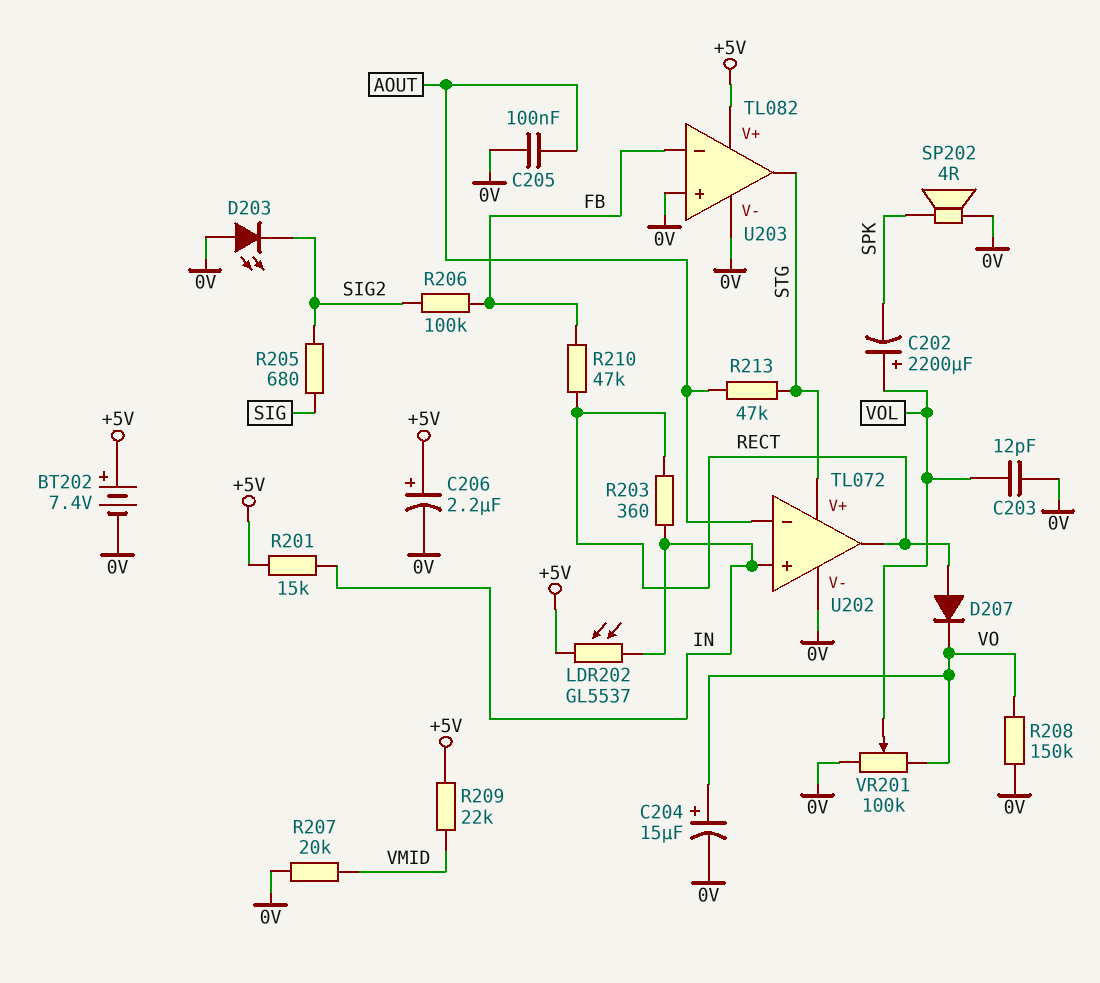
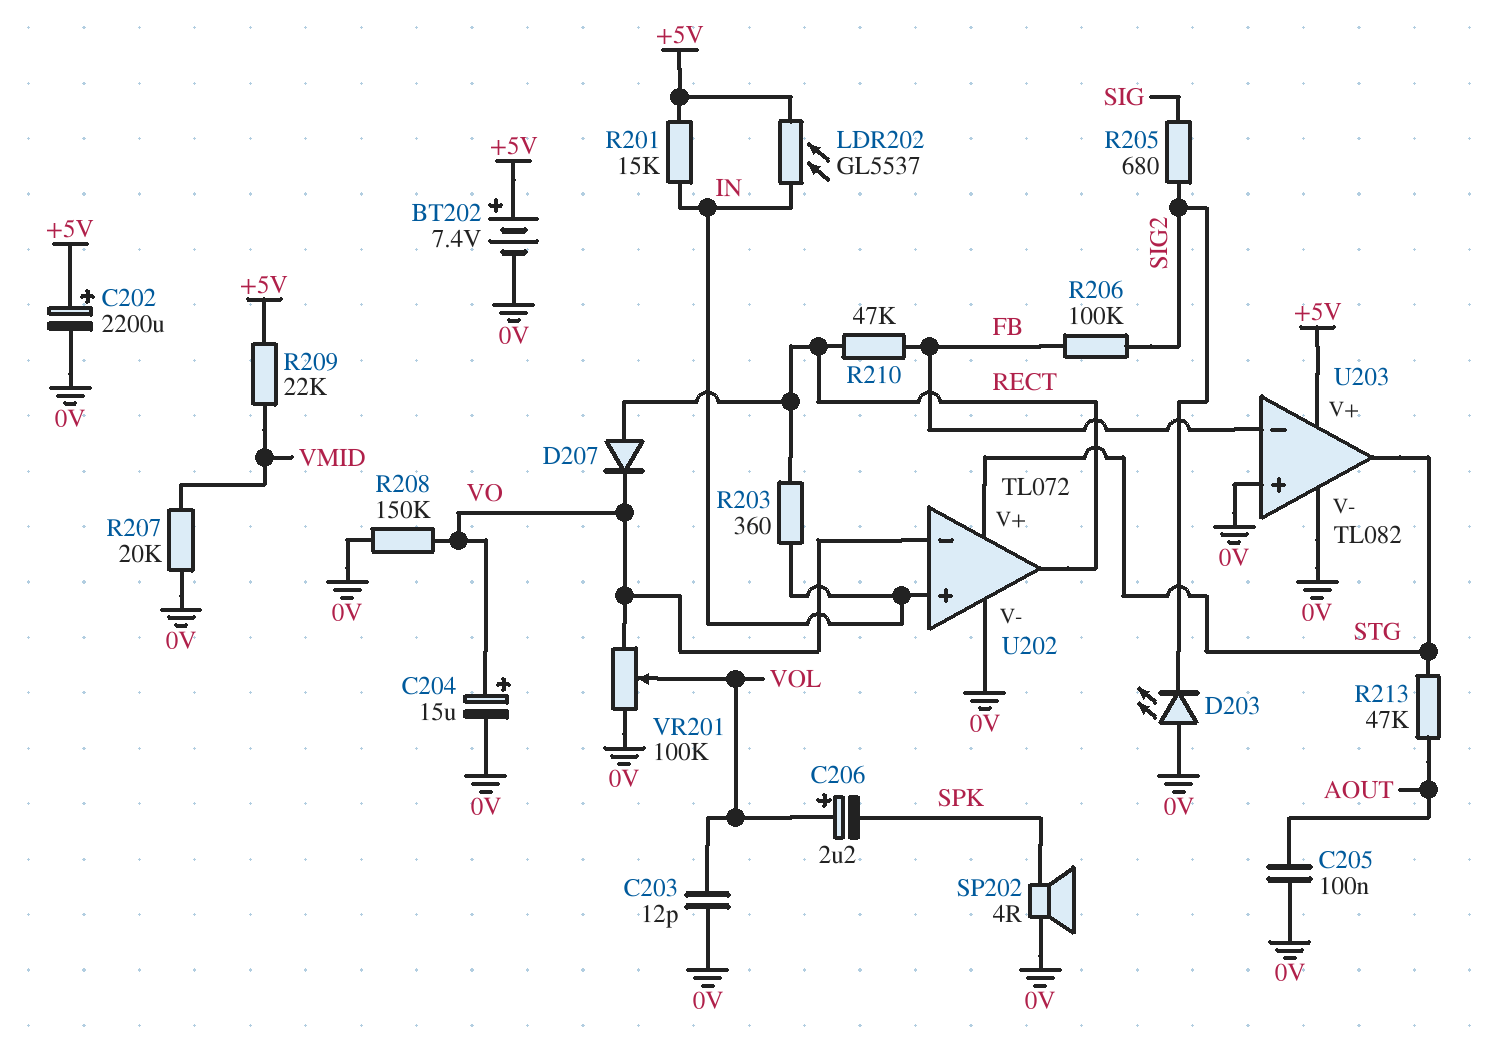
C202: 2200uF (plus VOL, minus SPK) -> 2200uF (plus +5V, minus 0V)
C206: 2.2uF (plus +5V, minus 0V) -> 2.2uF (plus VOL, minus SPK)
U202 pin in-: AOUT -> VO

